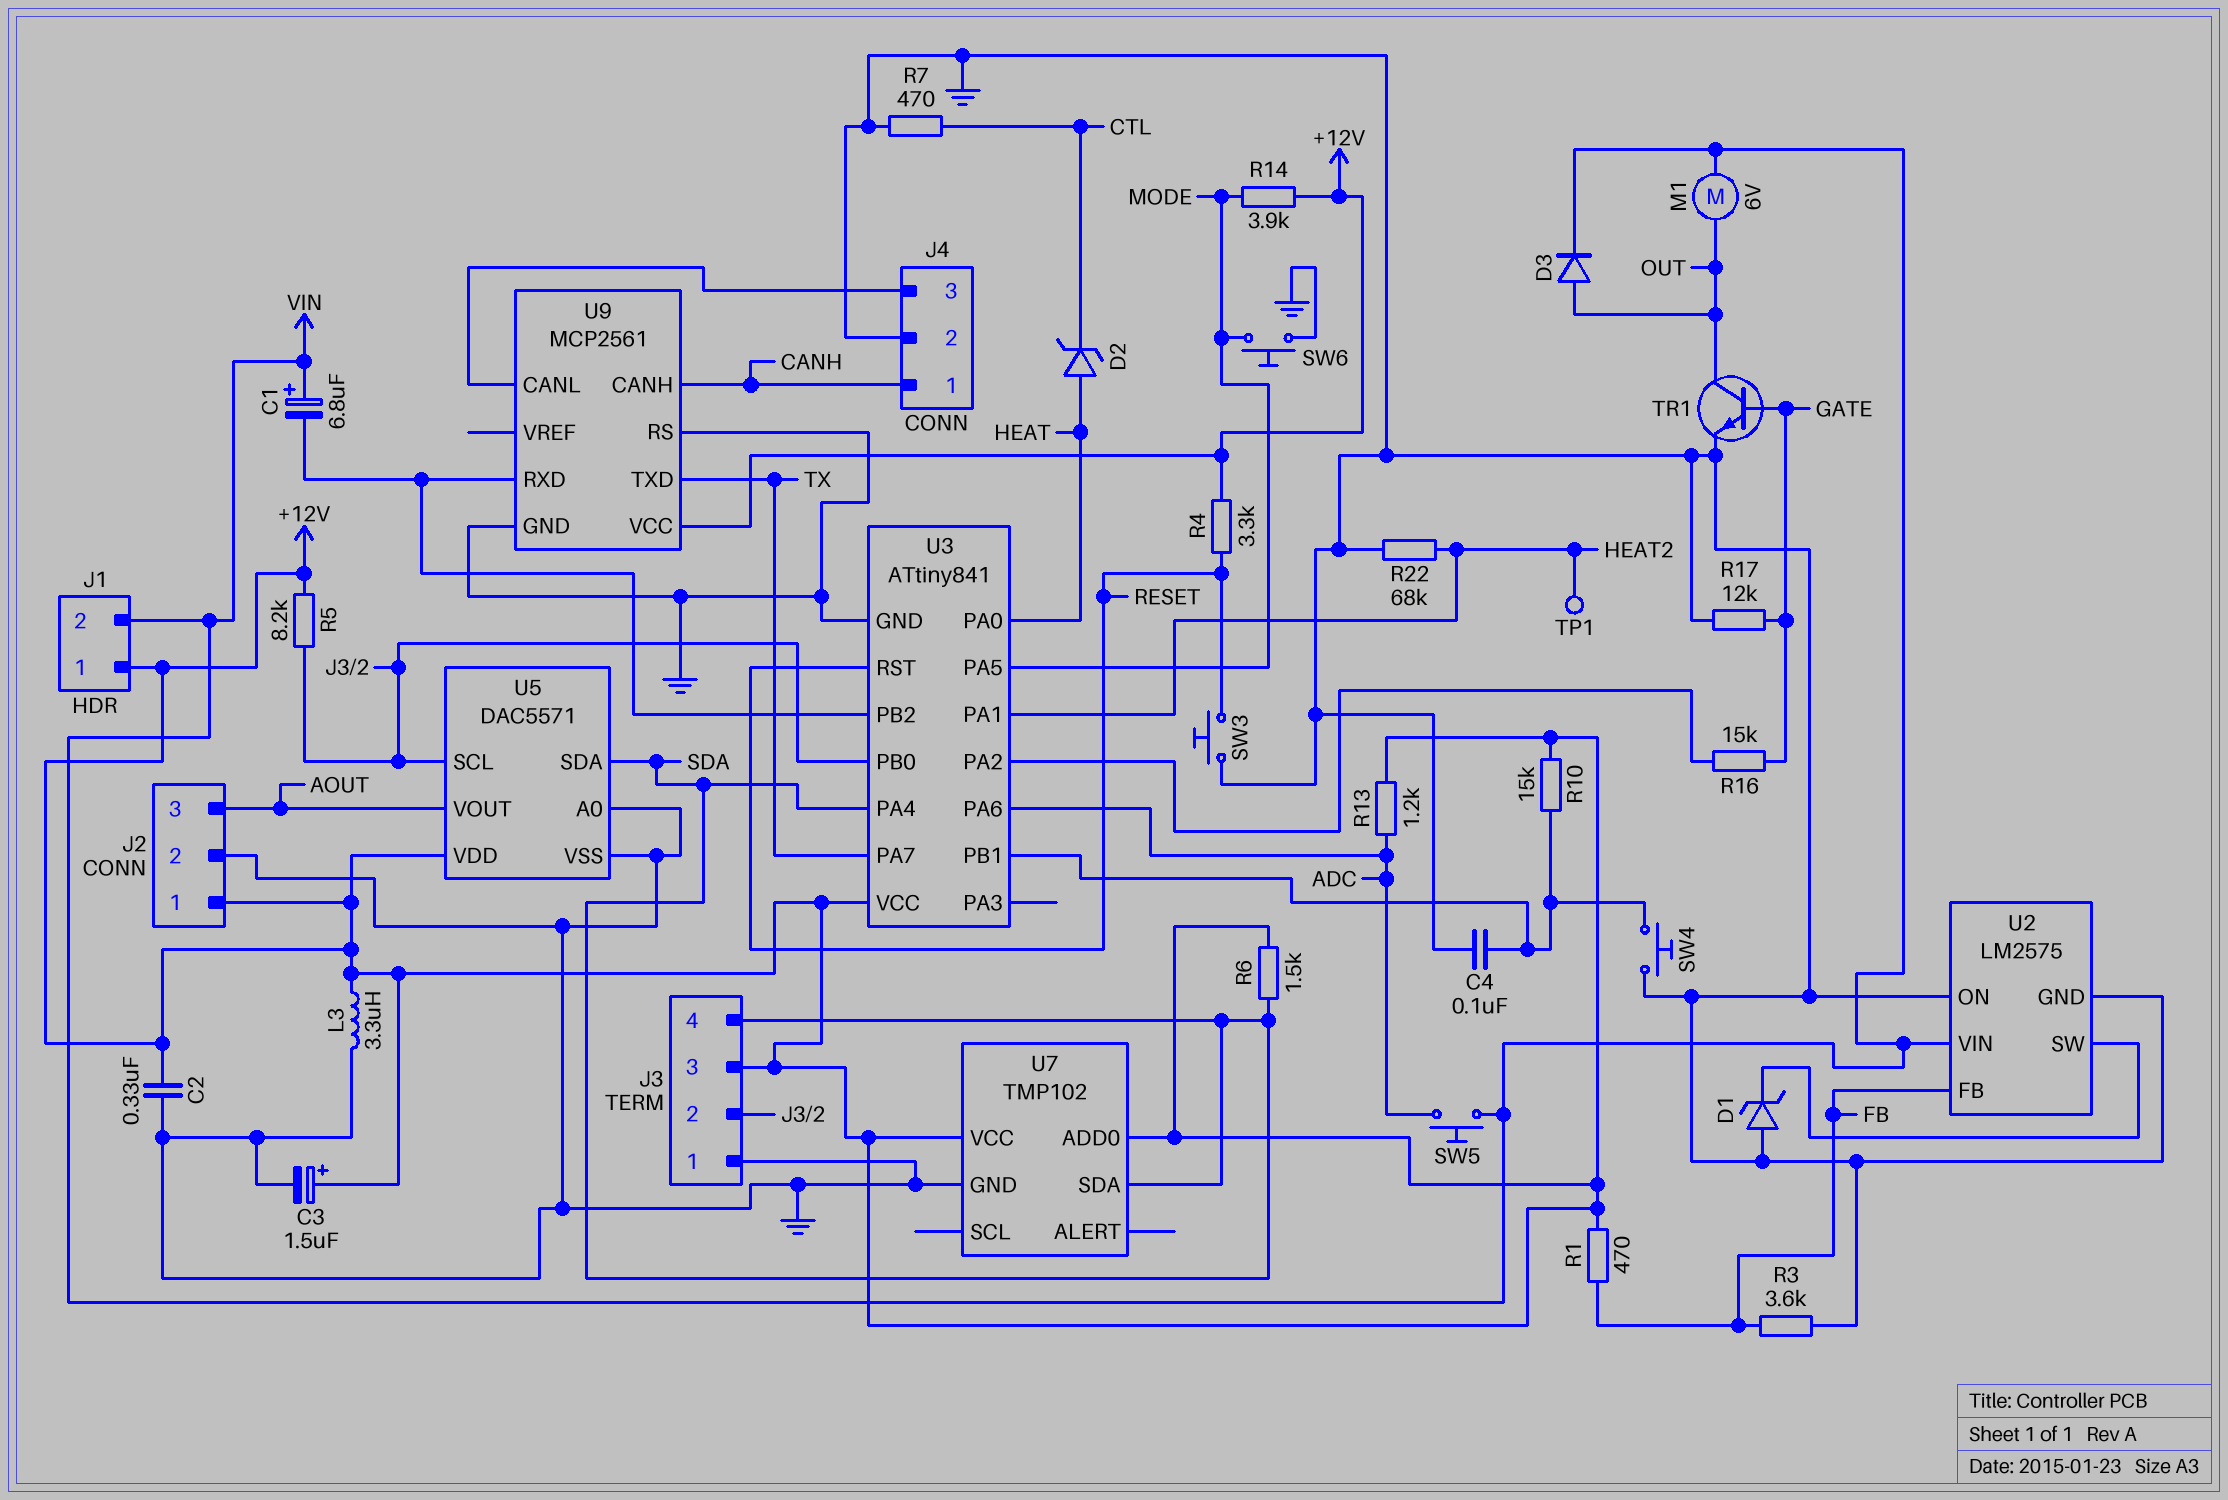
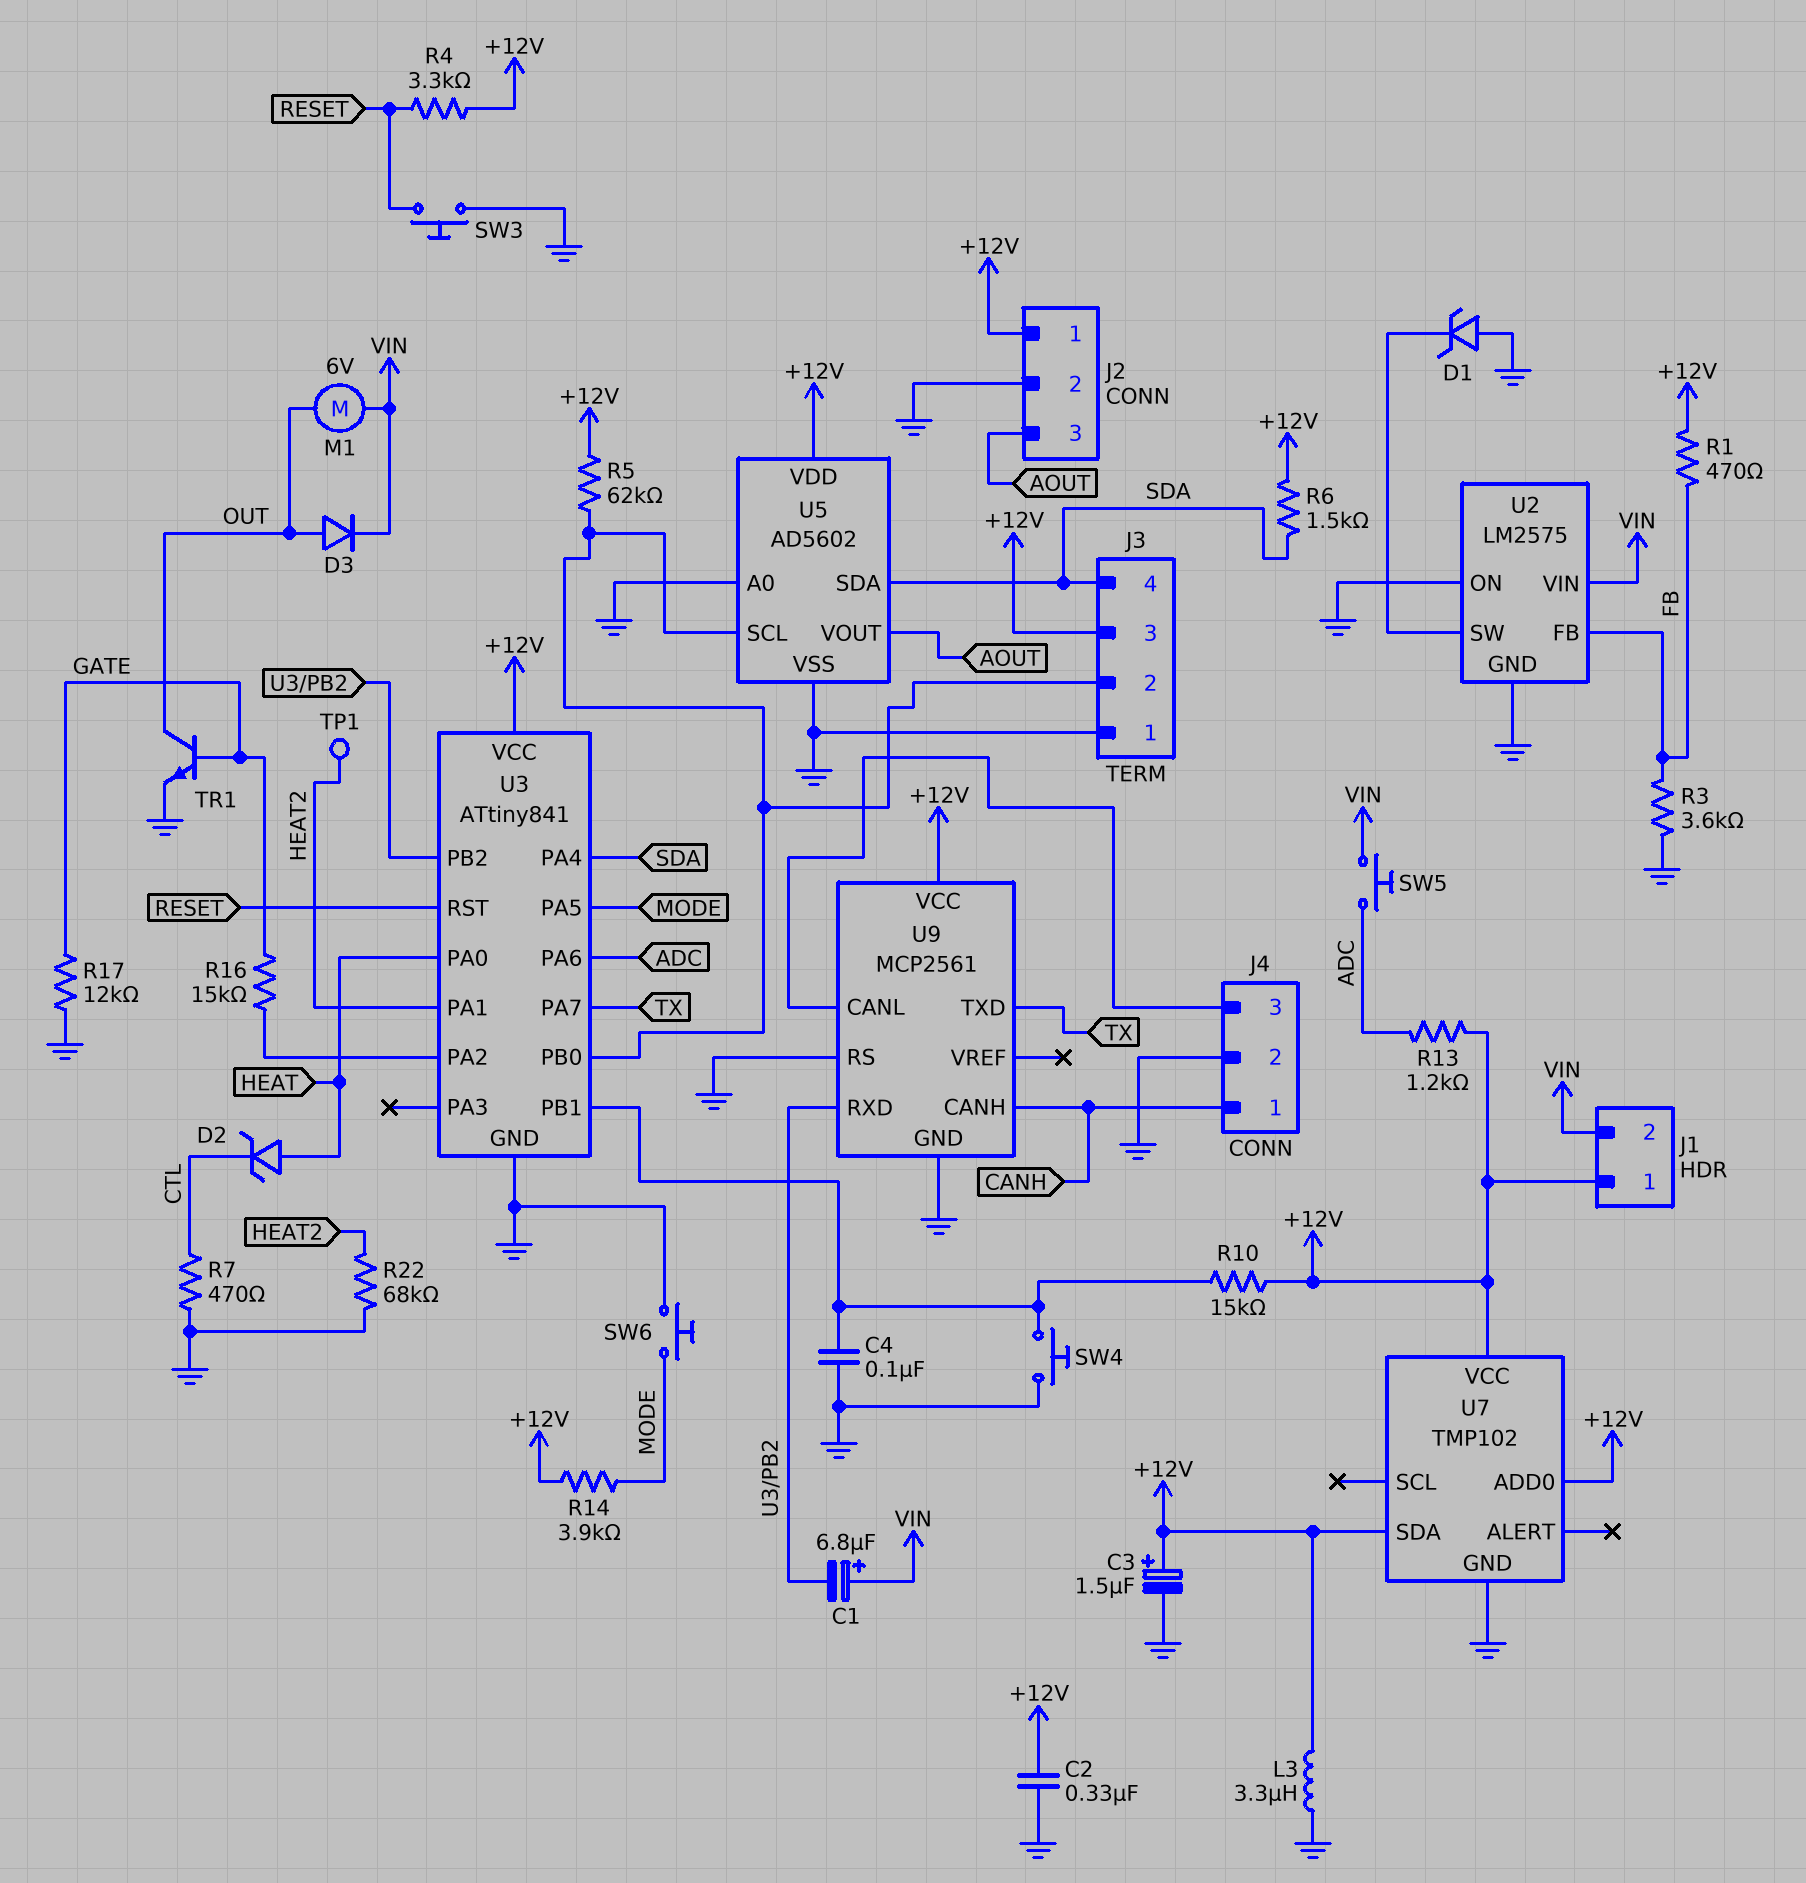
R5: 8.2k (+12V, J3/2) -> 62k (+12V, J3/2)
U5: DAC5571 -> AD5602
U7 pin SDA: SDA -> +12V

